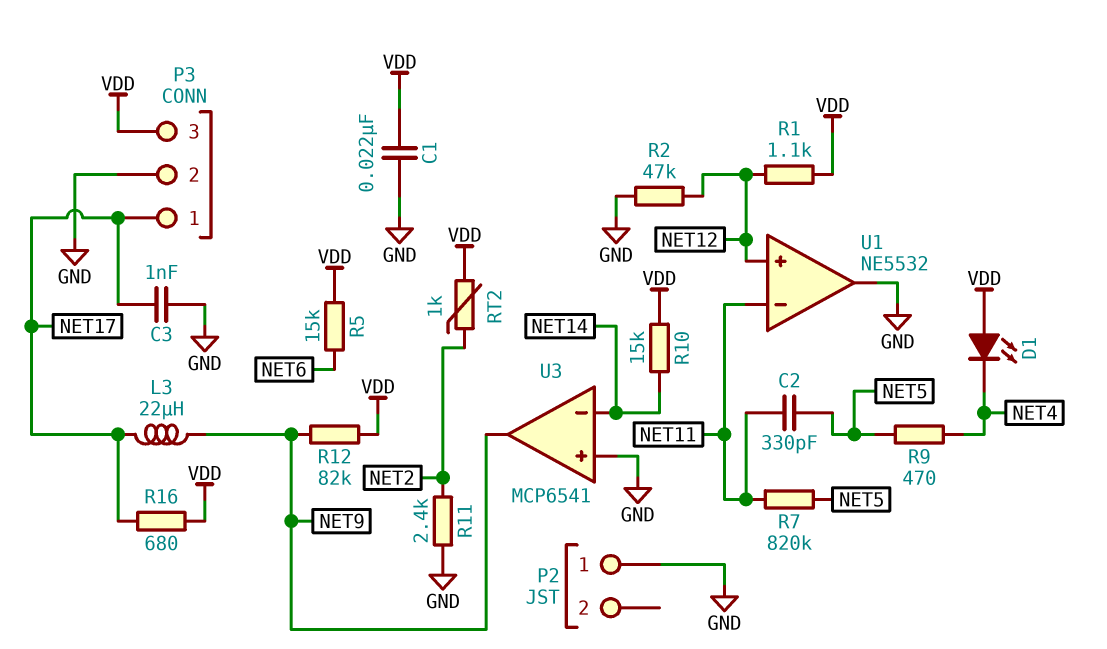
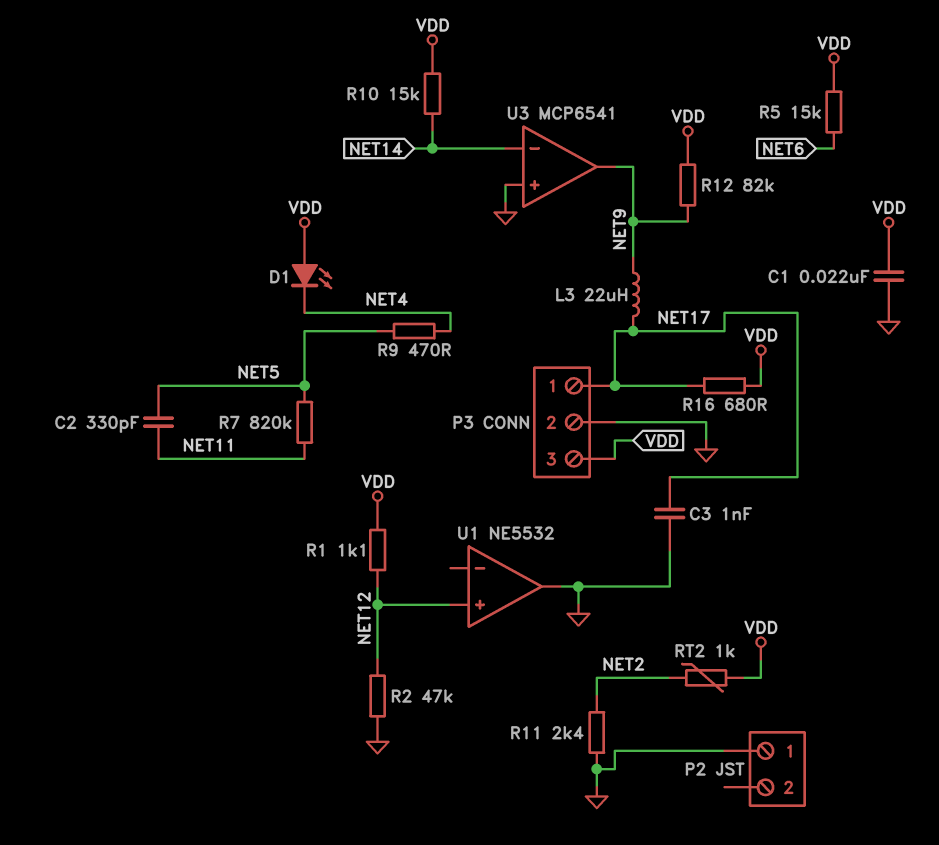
U1 pin in-: NET11 -> none

